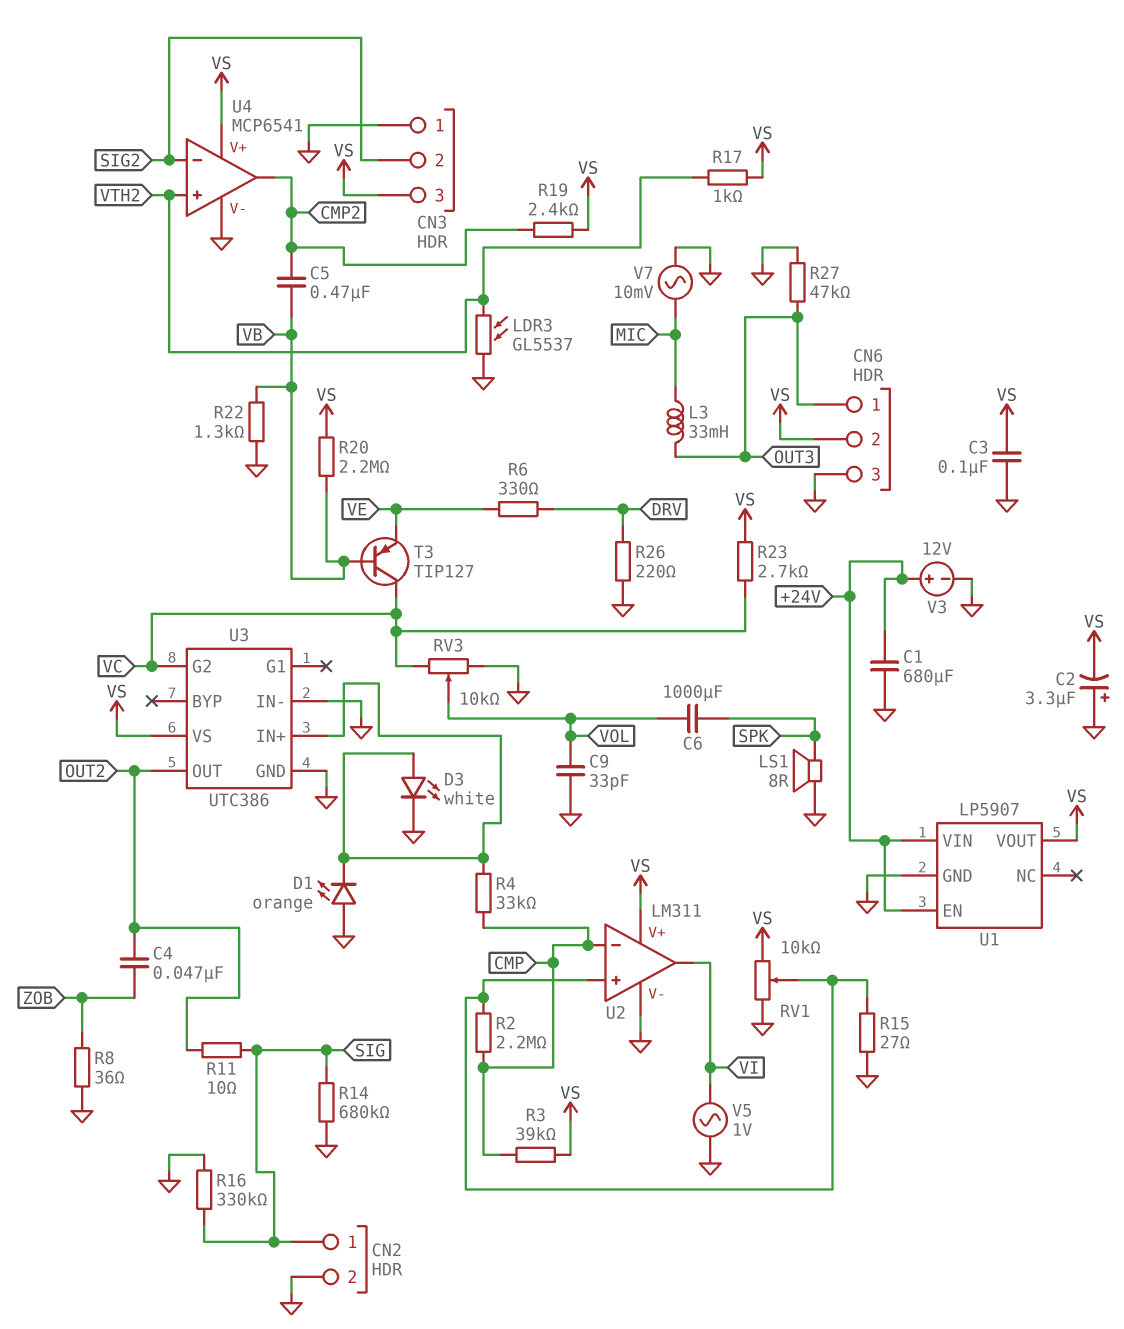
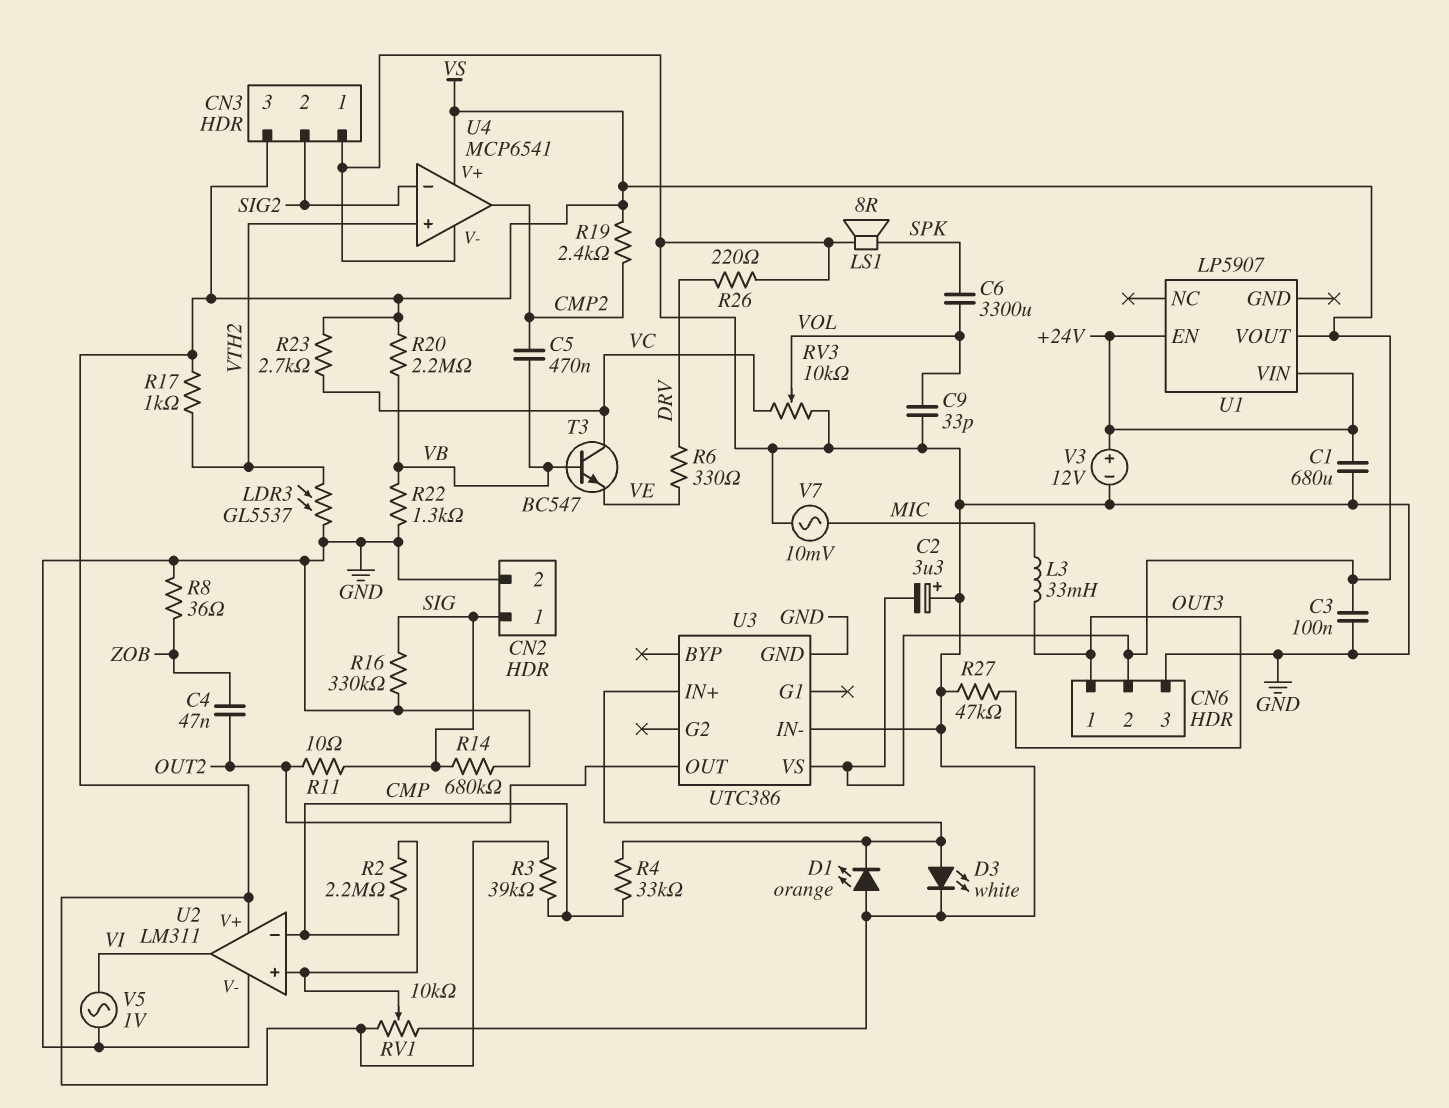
C6: 1000uF (SPK, VOL) -> 3300uF (SPK, VOL)
R15: 27 (GND, U2/in+) -> none
T3: PNP TIP127 (B VB, C VC, E VE) -> NPN BC547 (B VB, C VC, E VE)
U1 pin GND: GND -> none
U3 pin G2: VC -> none

